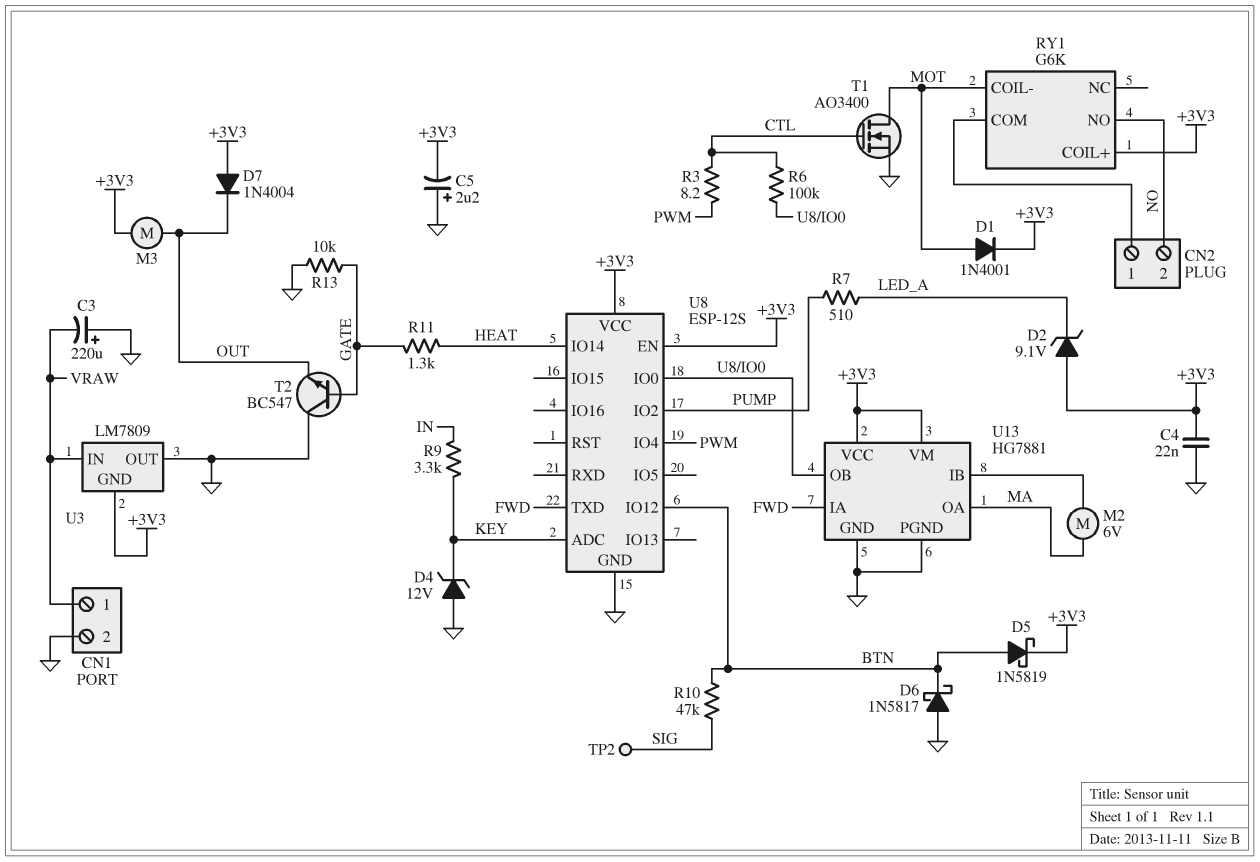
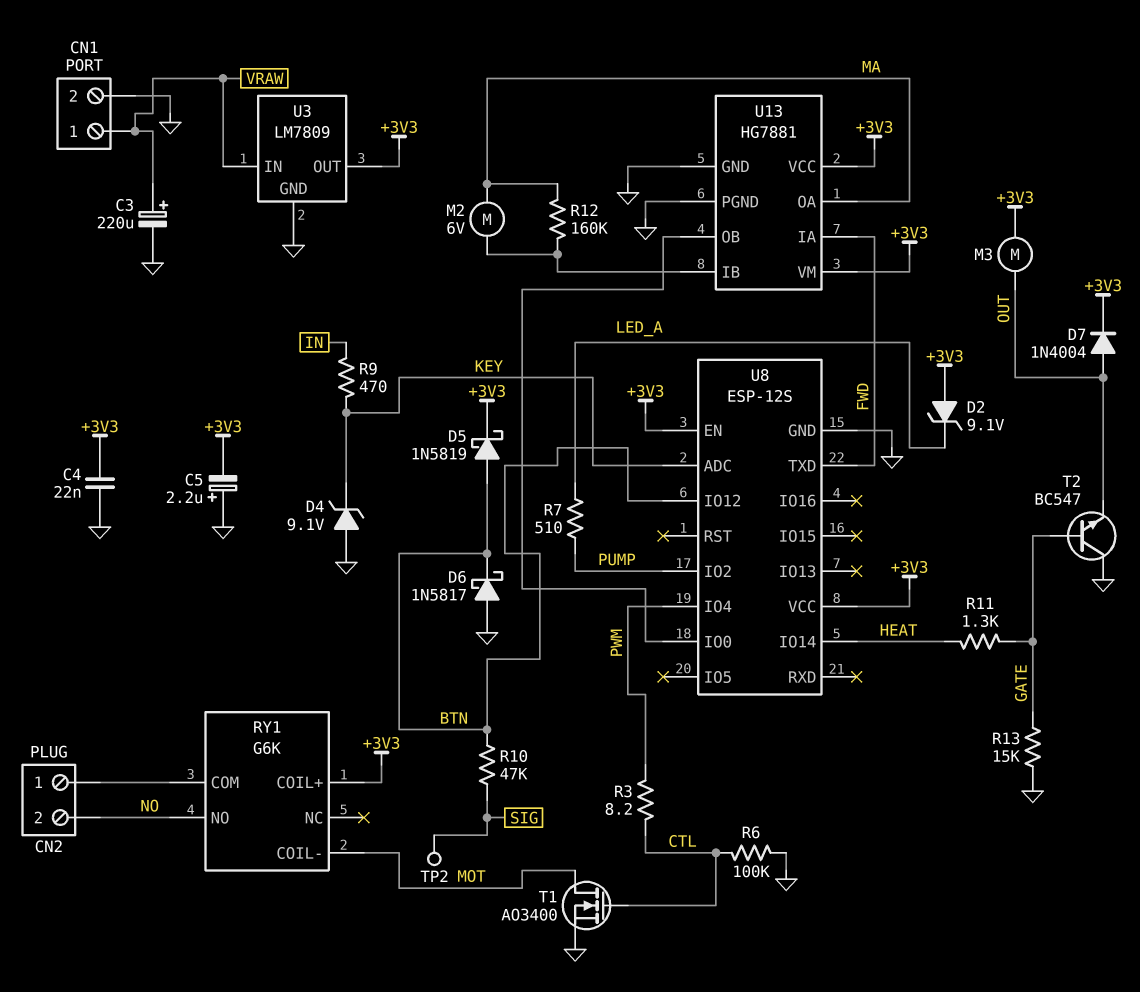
C3: 220uF (plus GND, minus VRAW) -> 220uF (plus VRAW, minus GND)
D1: diode 1N4001 (A MOT, K +3V3) -> none
D4: zener 12V (A GND, K KEY) -> zener 9.1V (A GND, K KEY)
D7: diode 1N4004 (A +3V3, K OUT) -> diode 1N4004 (A OUT, K +3V3)
R6: 100k (CTL, U8/IO0) -> 100k (CTL, GND)
R9: 3.3k (IN, KEY) -> 470 (IN, KEY)
R12: none -> 160k (MA, U13/IB)
R13: 10k (GATE, GND) -> 15k (GATE, GND)
U3 pin GND: +3V3 -> GND
U3 pin OUT: GND -> +3V3

